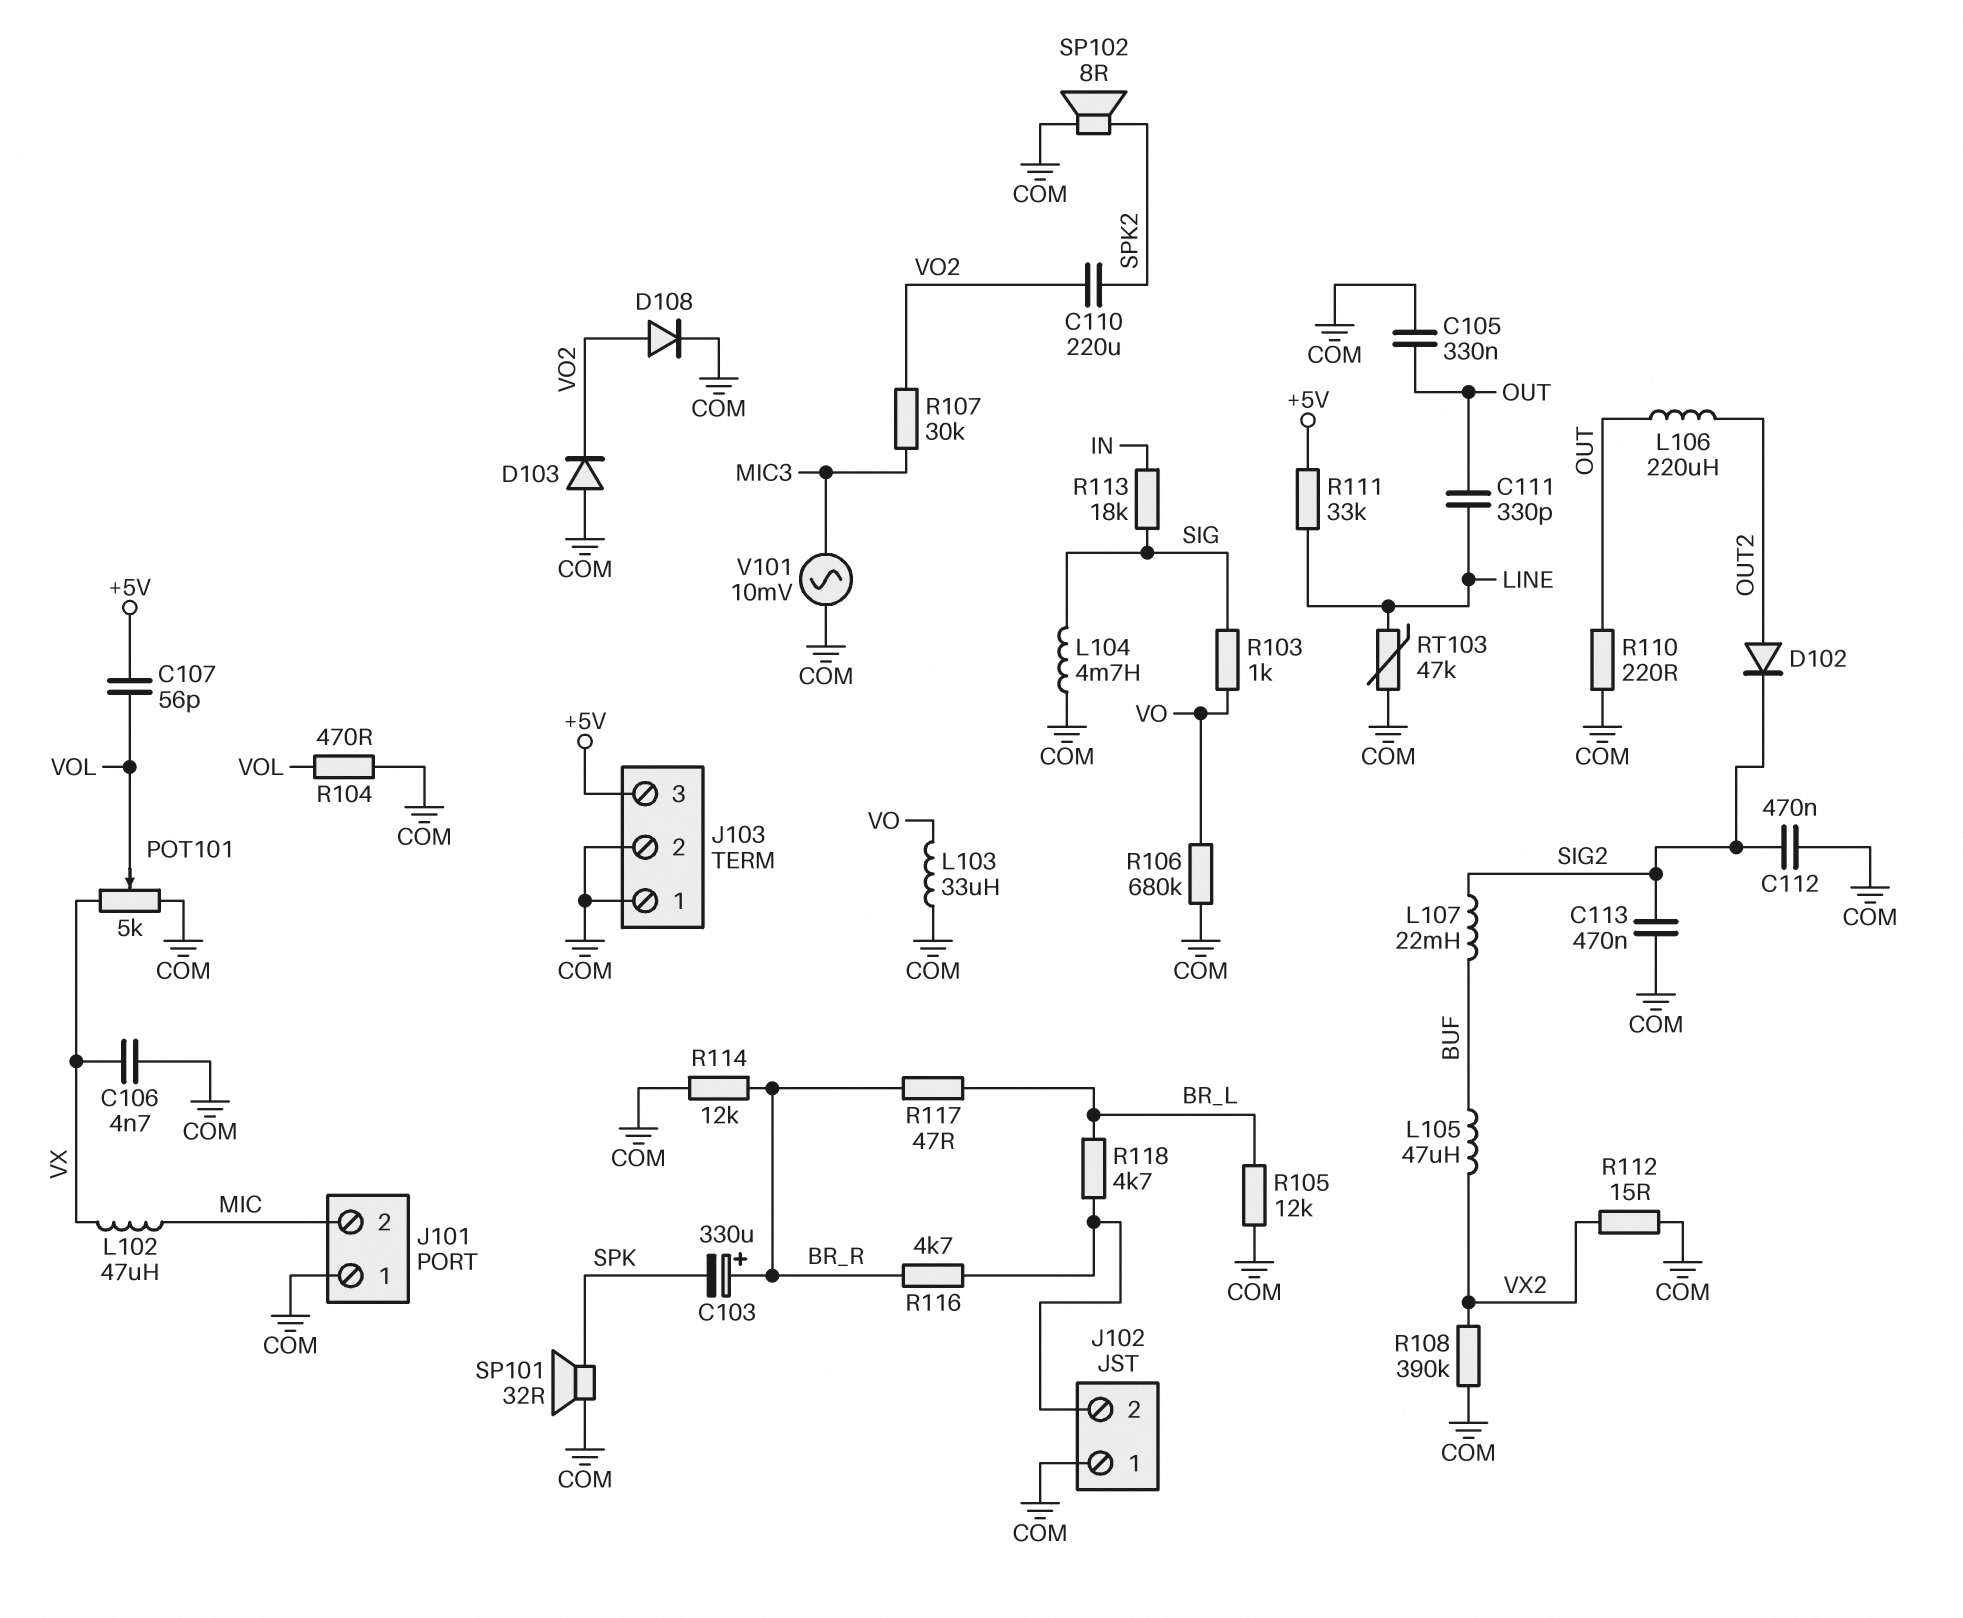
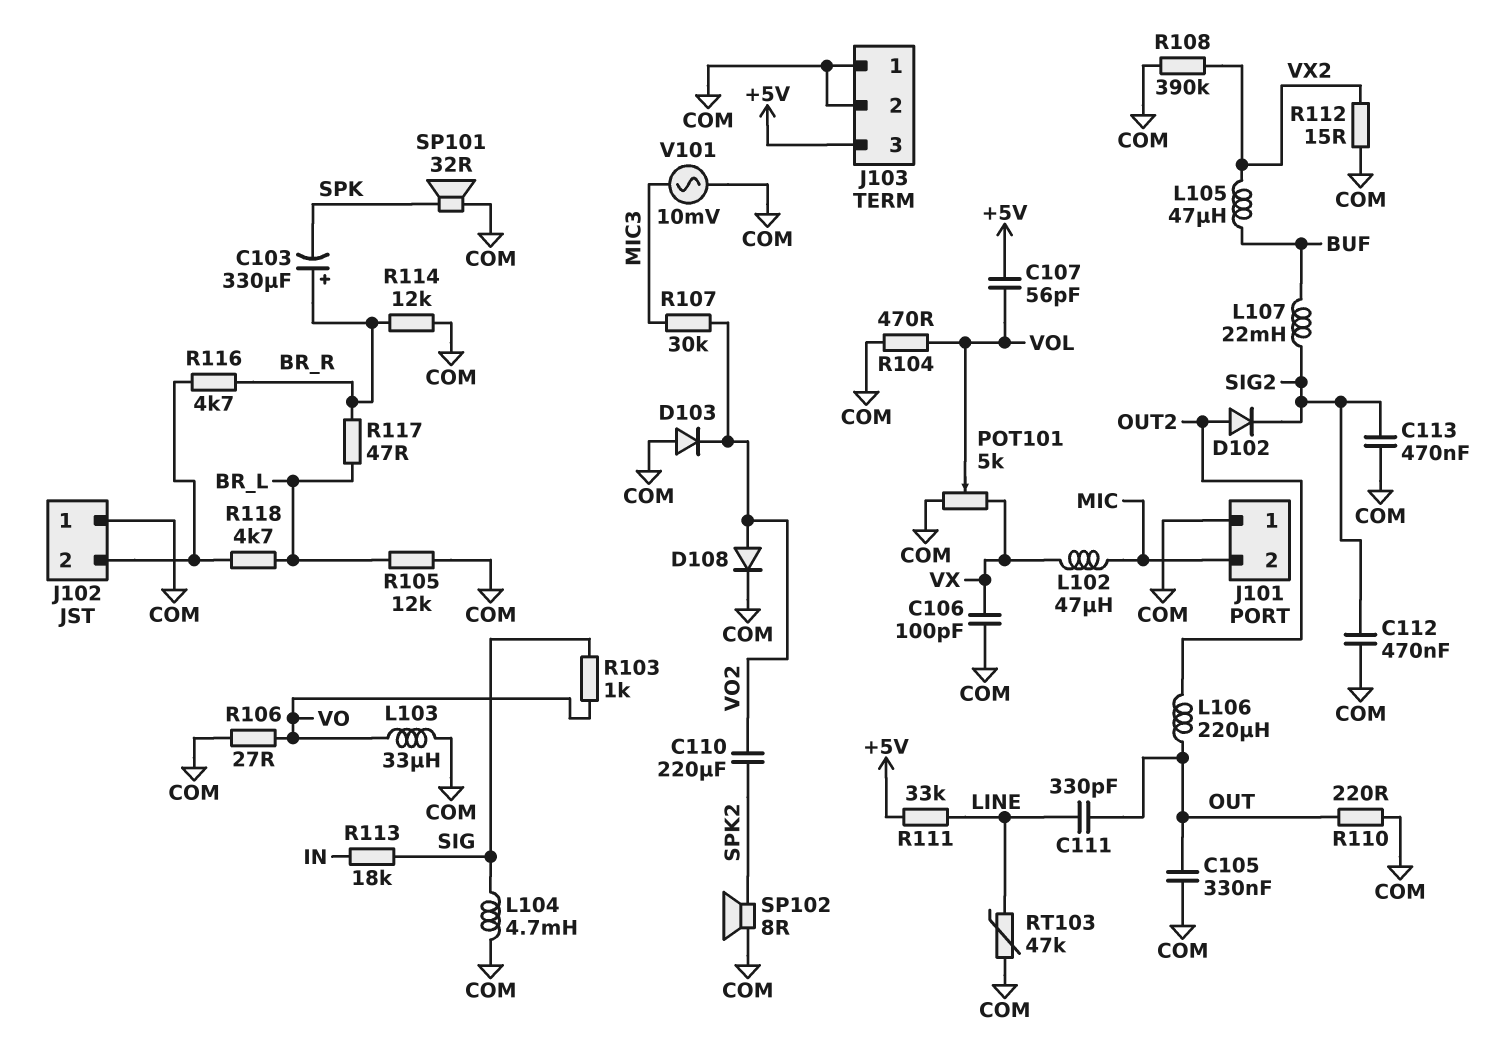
C106: 4.7nF (COM, VX) -> 100pF (COM, VX)
R106: 680k (COM, VO) -> 27 (COM, VO)

